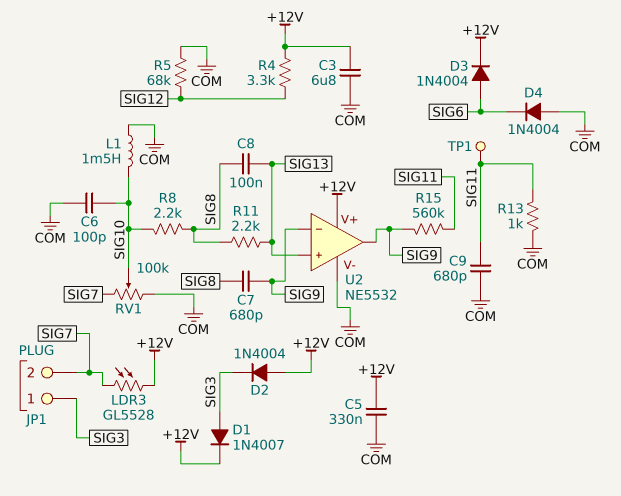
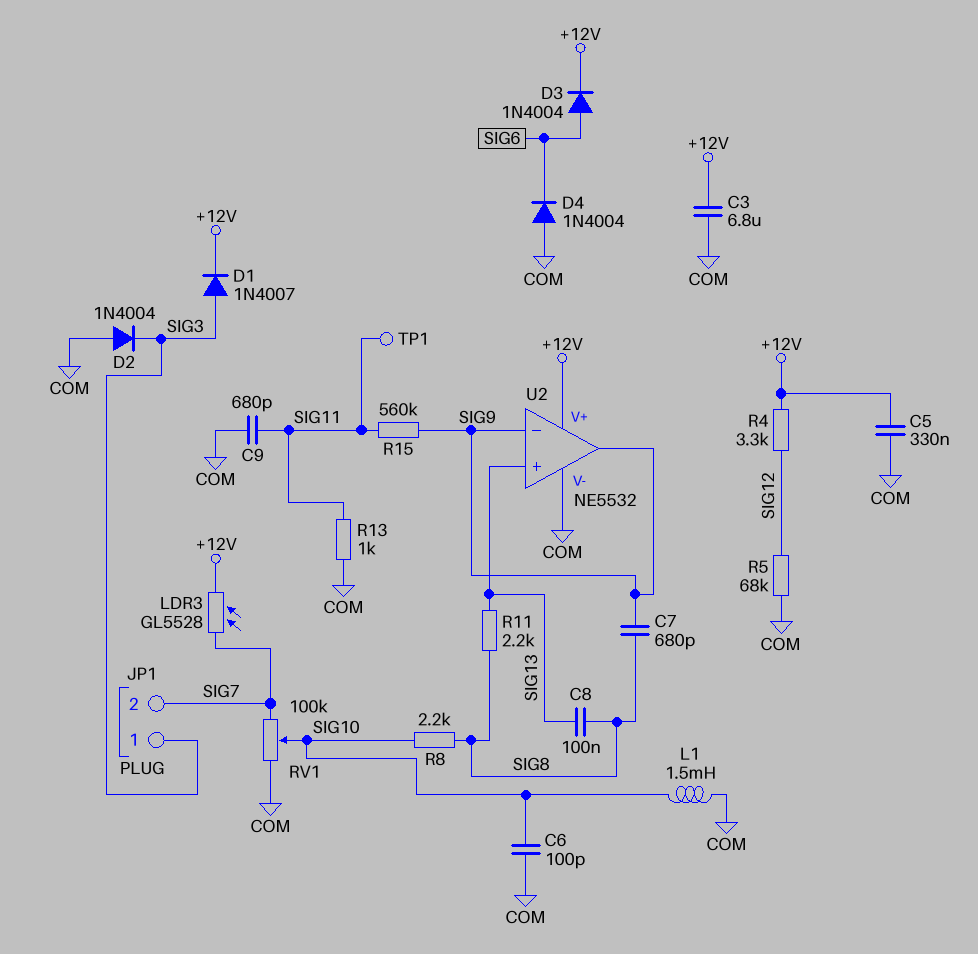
D2: diode 1N4004 (A +12V, K SIG3) -> diode 1N4004 (A COM, K SIG3)

